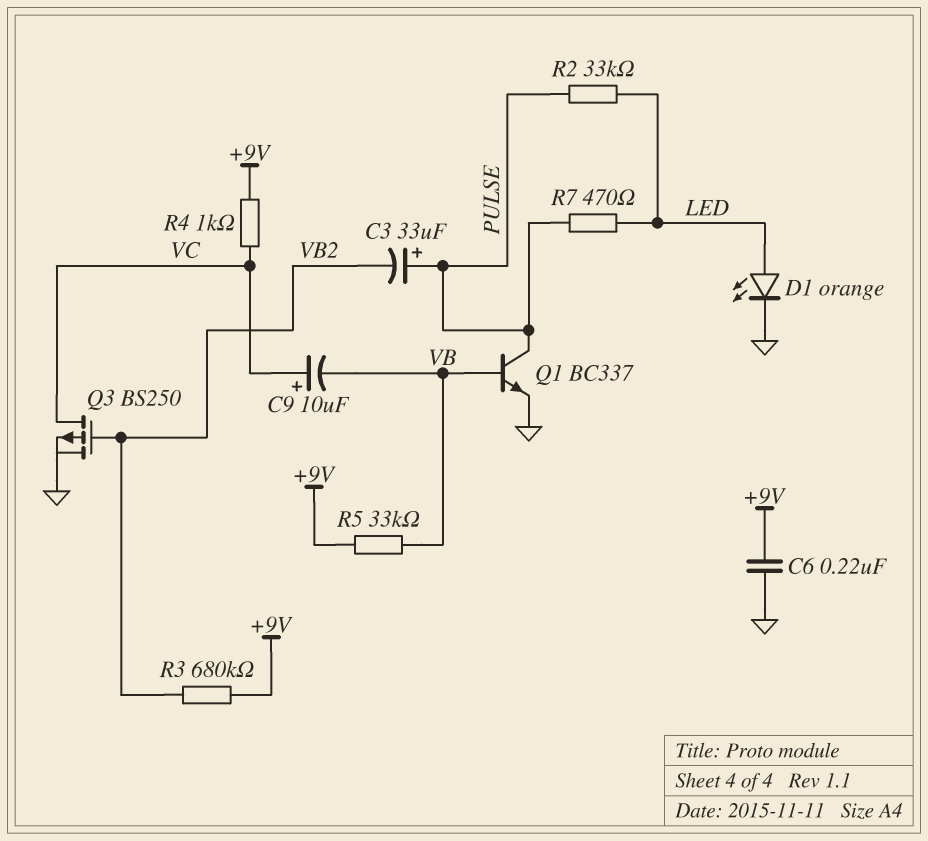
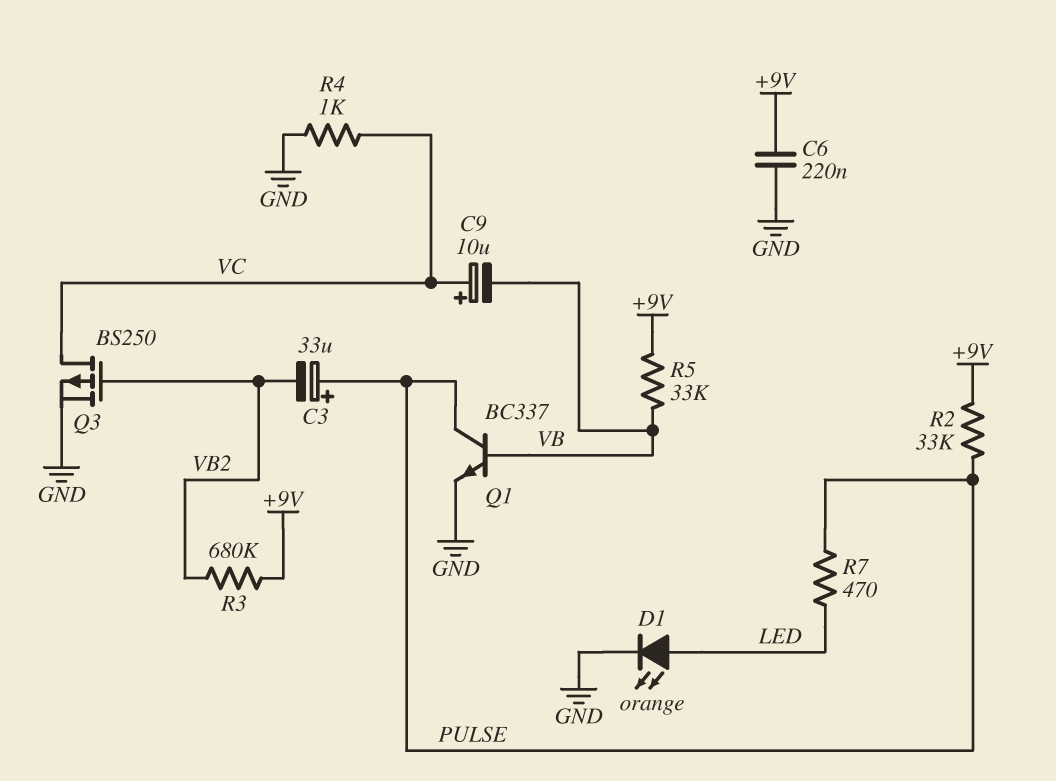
R2: 33k (LED, PULSE) -> 33k (+9V, PULSE)
R4: 1k (+9V, VC) -> 1k (GND, VC)

